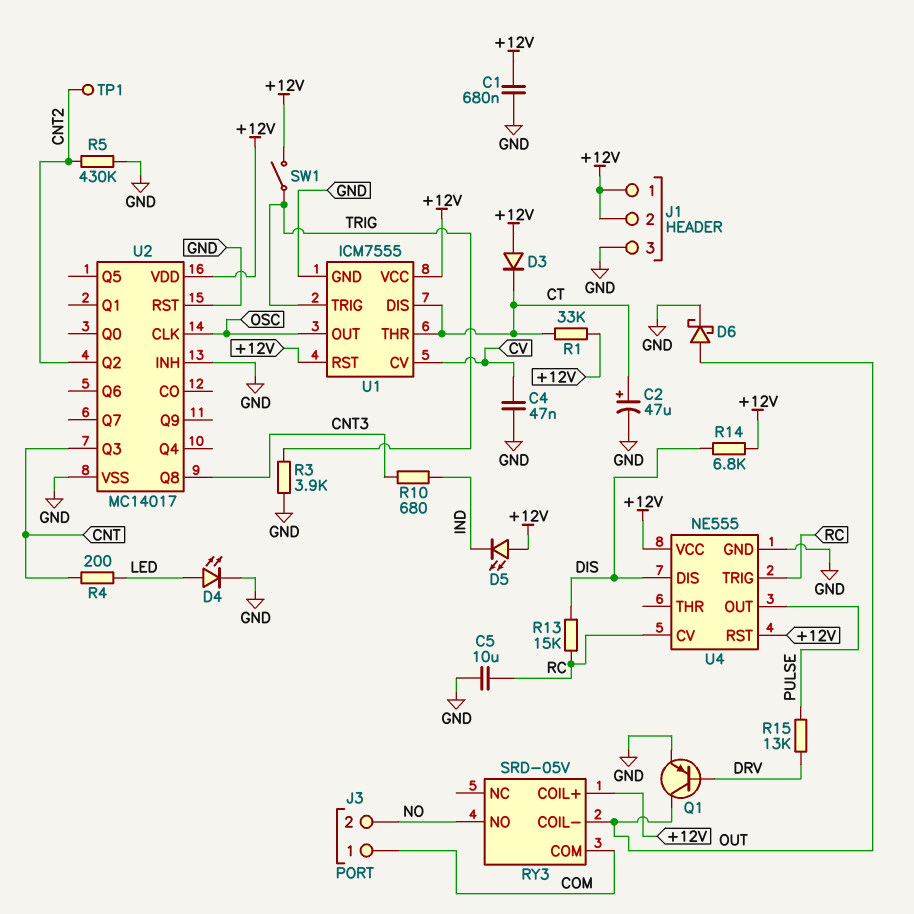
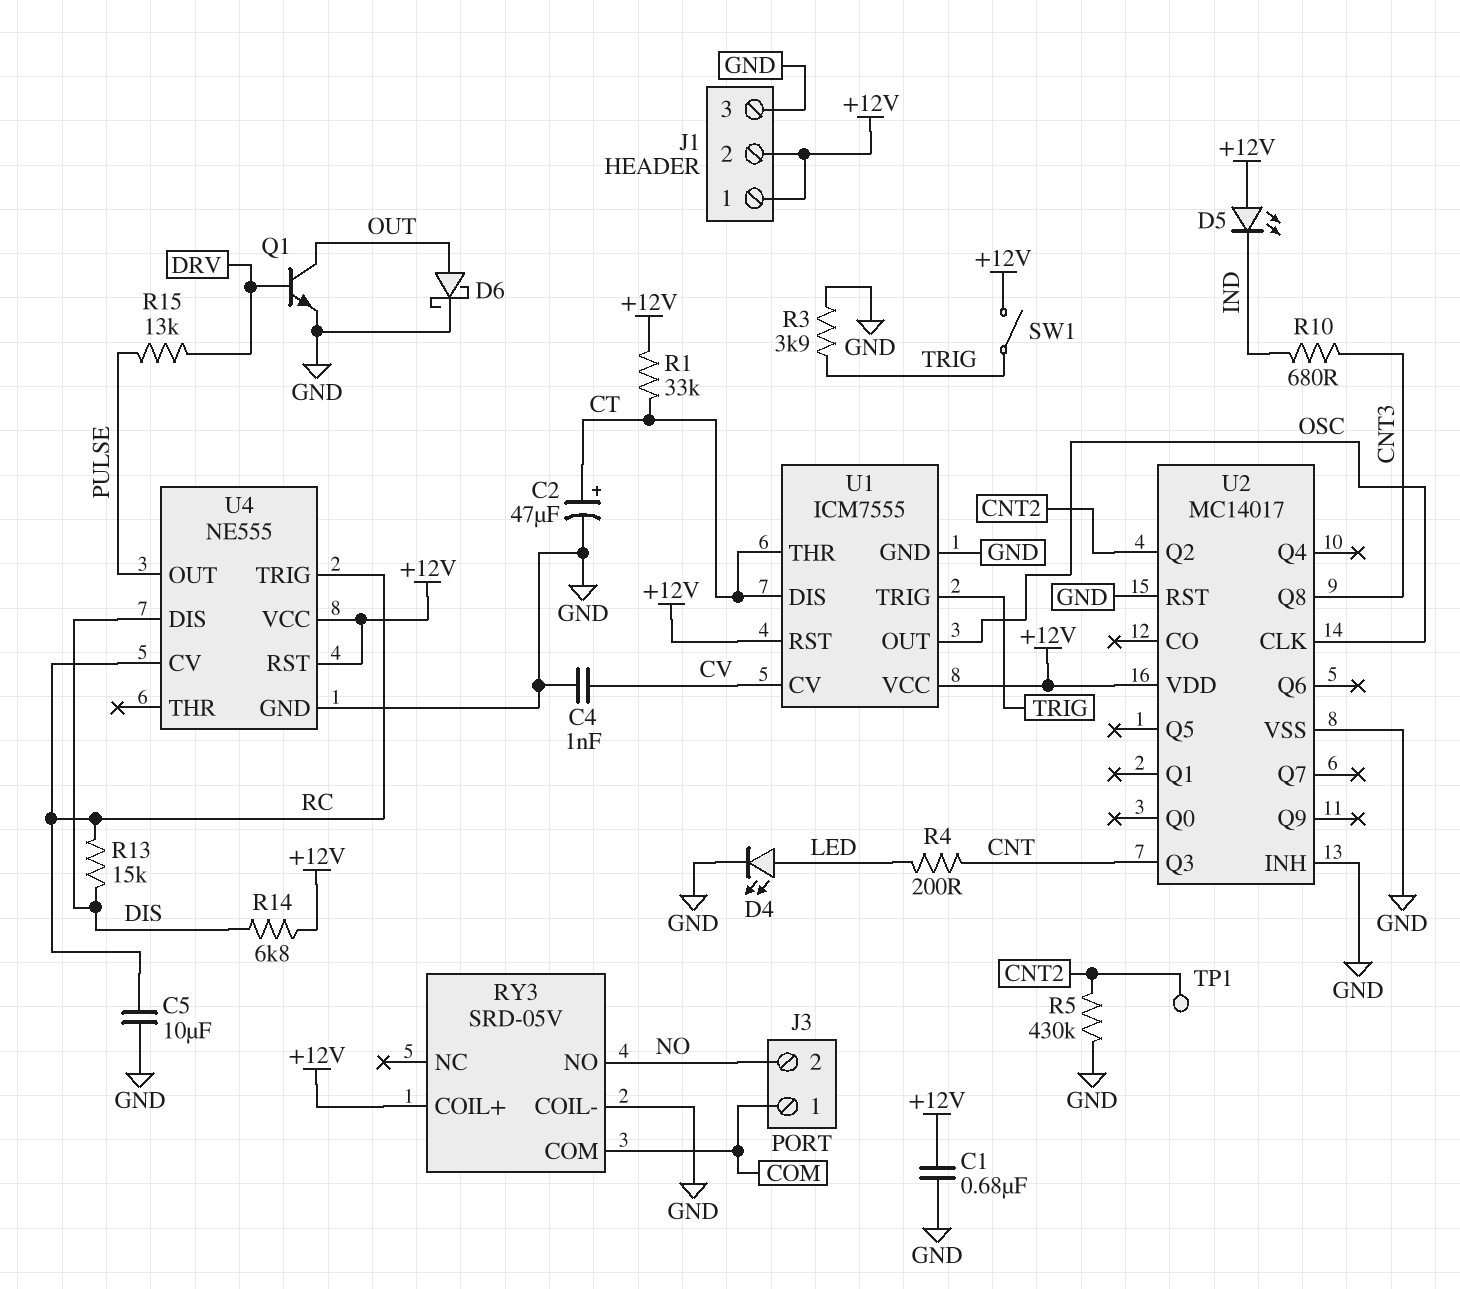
C4: 47nF (CV, GND) -> 1nF (CV, GND)
D3: diode (A +12V, K CT) -> none
Q1: PNP (B DRV, C OUT, E GND) -> NPN (B DRV, C OUT, E GND)
RY3 pin COIL-: OUT -> GND

